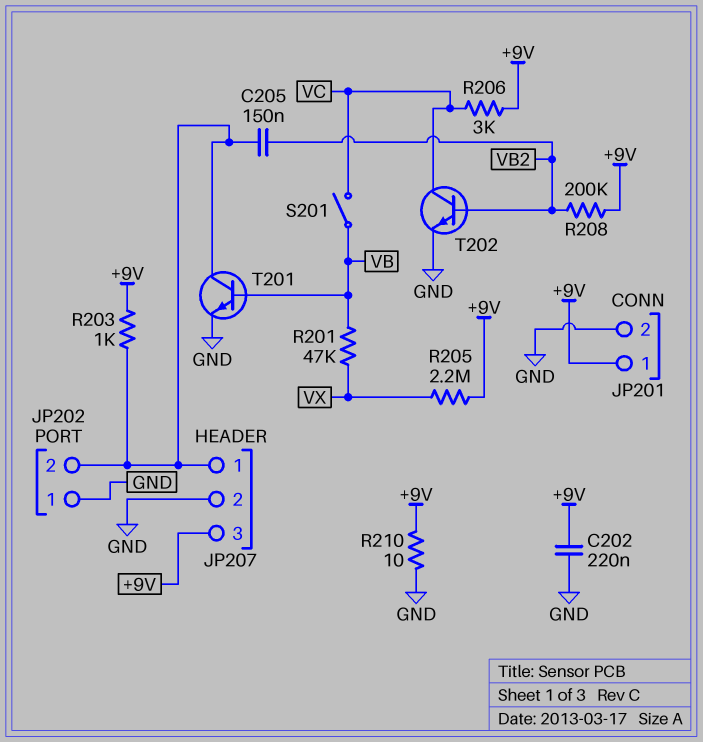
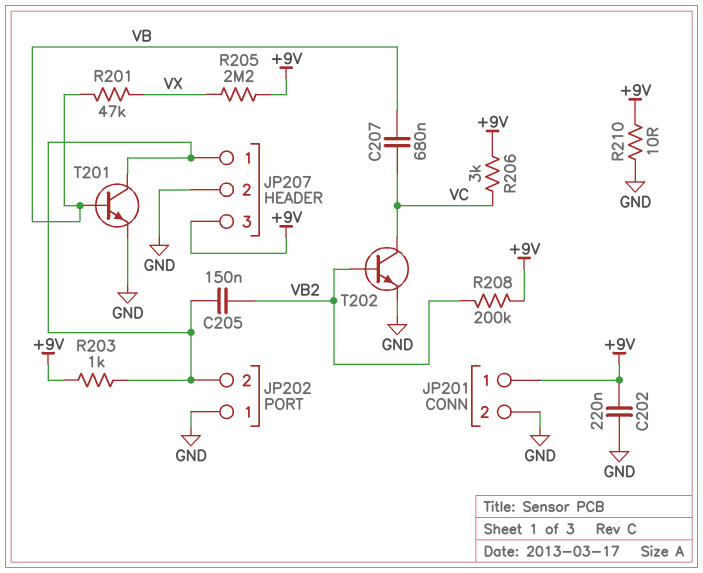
C207: none -> 680nF (VB, VC)
S201: switch (VB, VC) -> none

